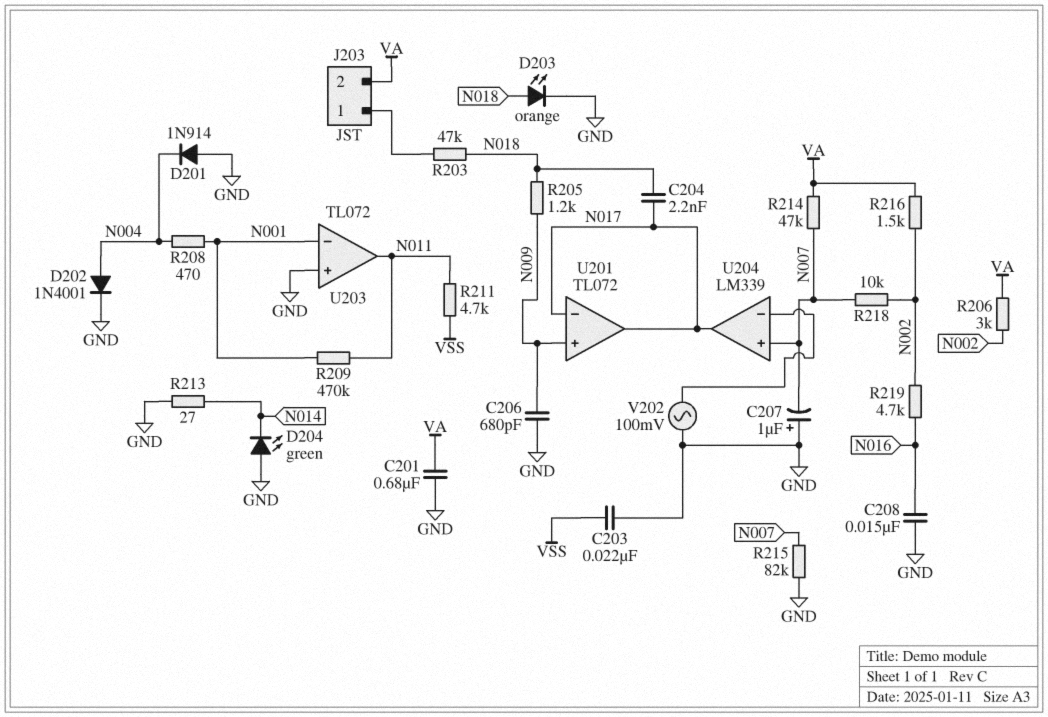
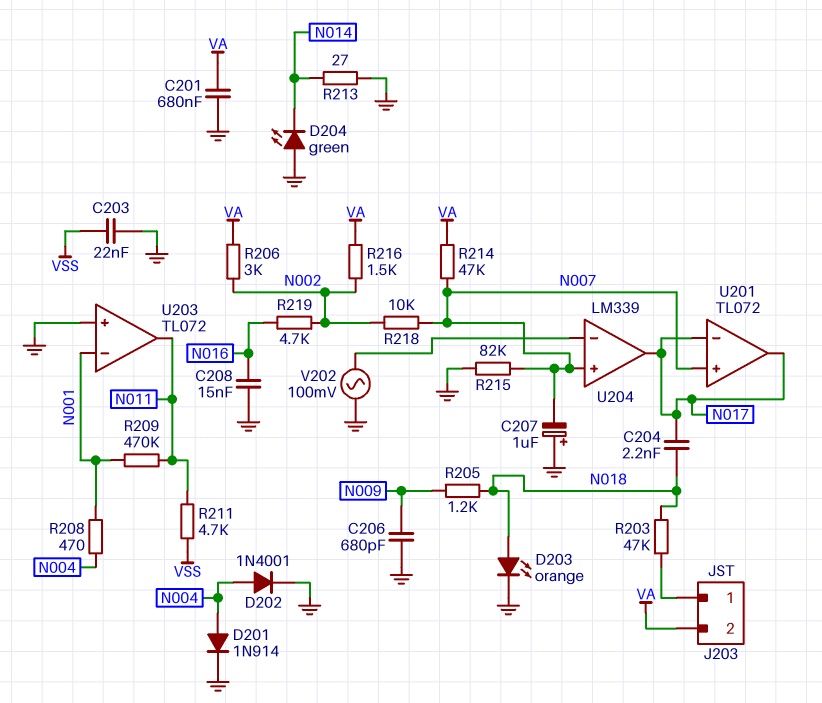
D201: diode 1N914 (A GND, K N004) -> diode 1N914 (A N004, K GND)
U201 pin in+: N009 -> N007

